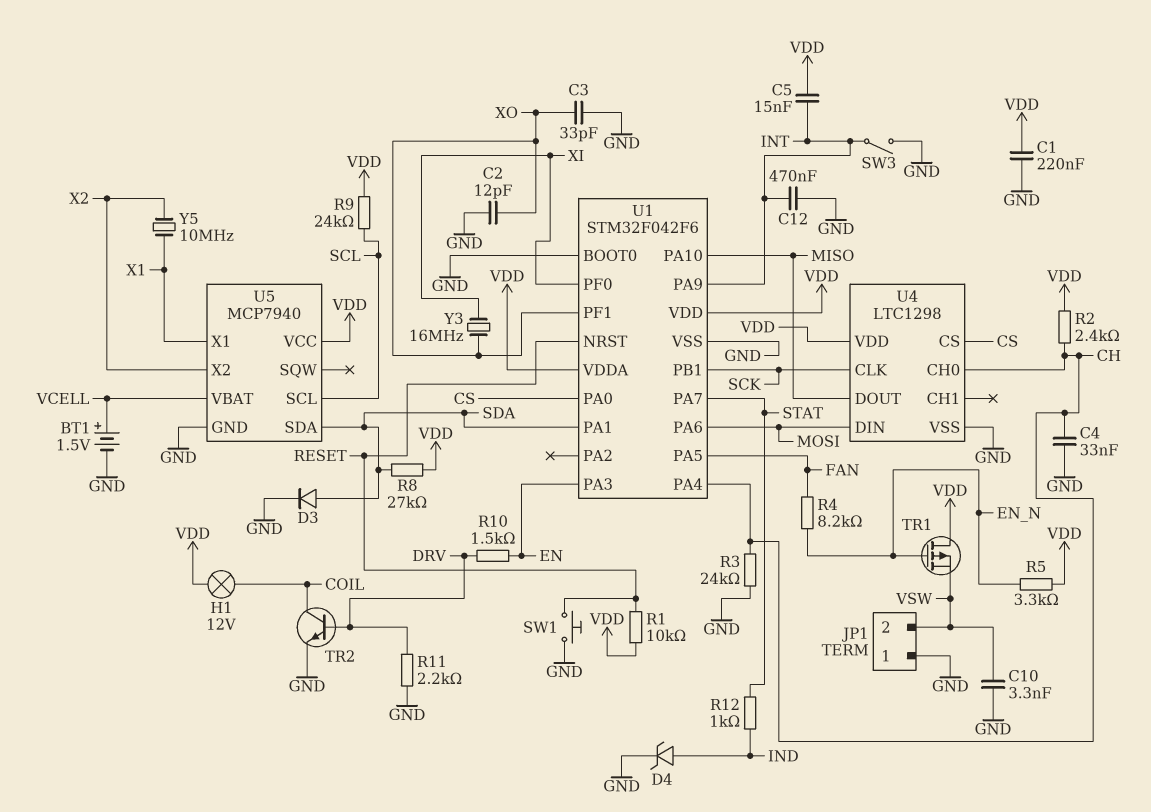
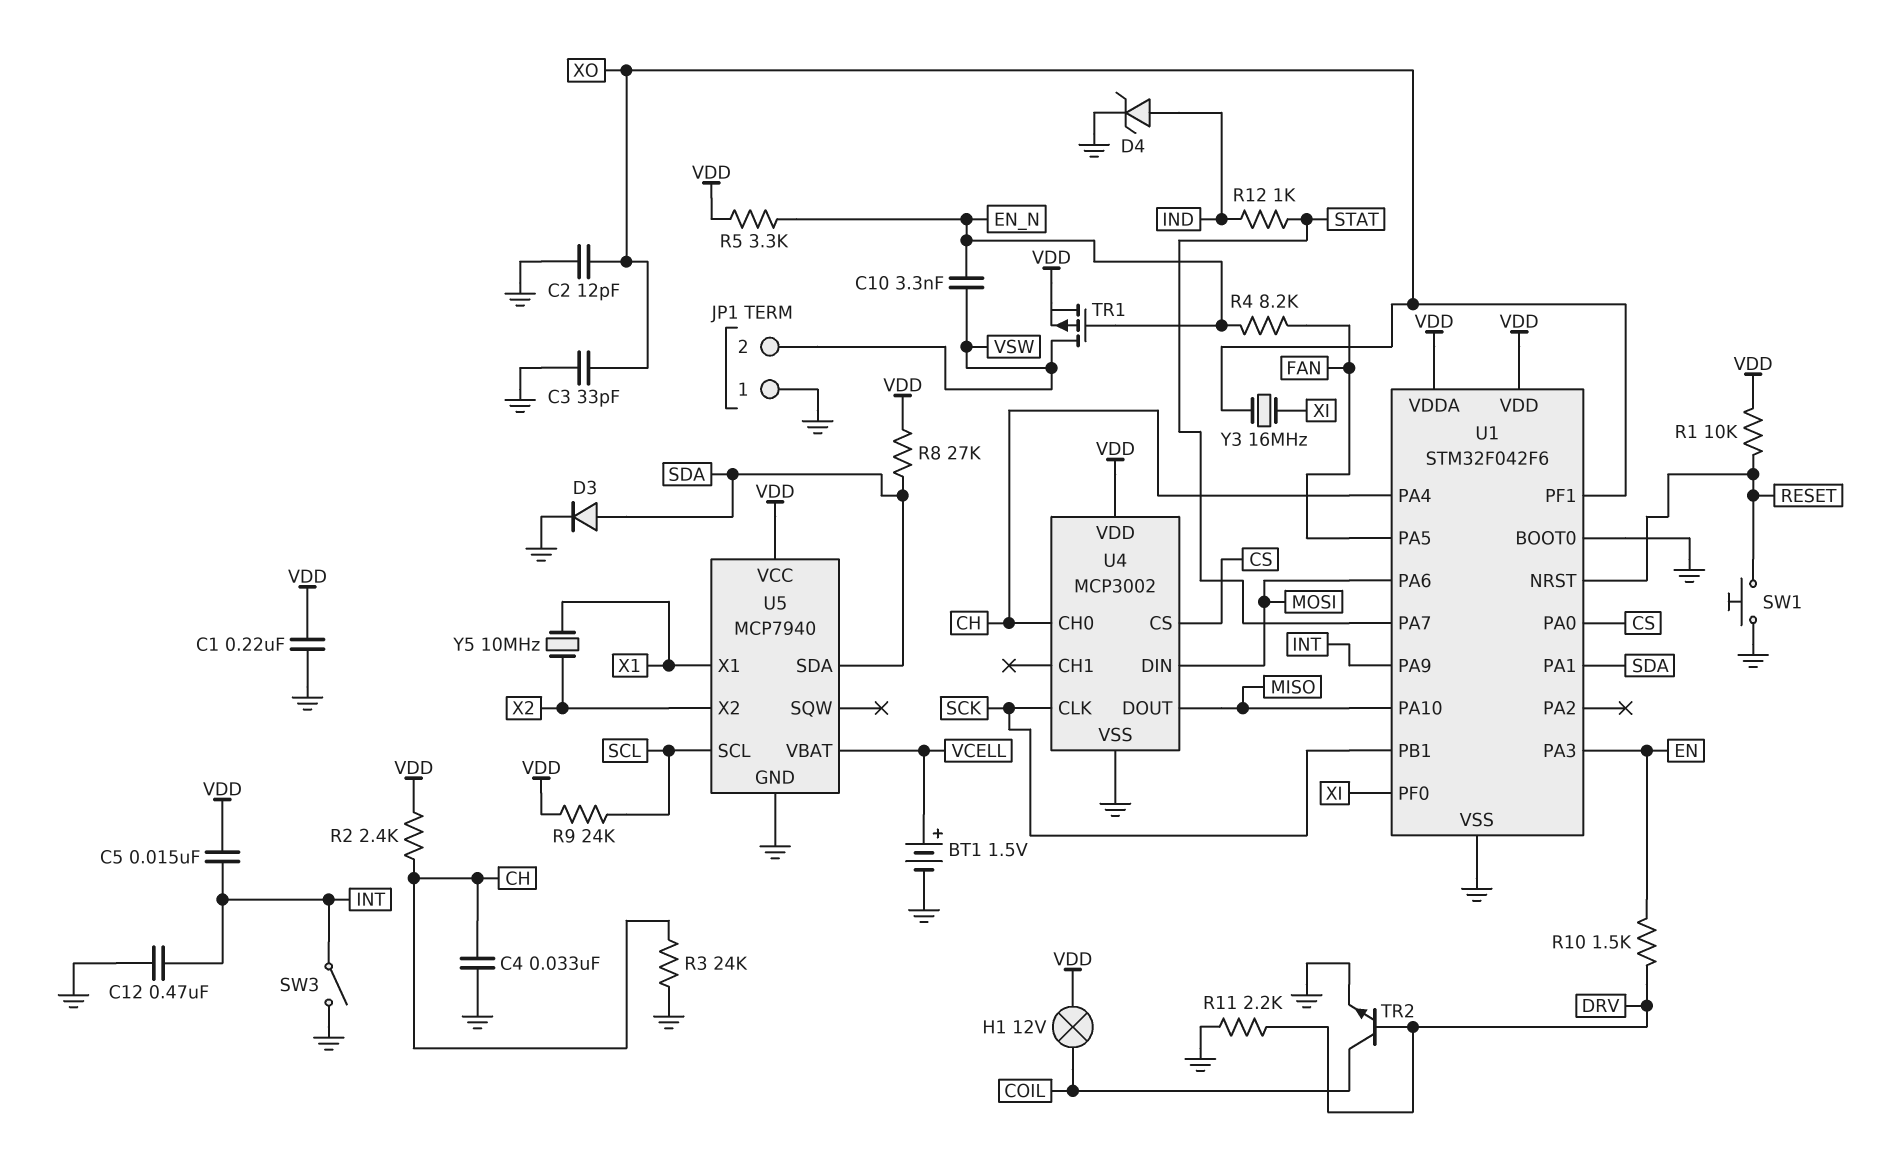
C10: 3.3nF (GND, VSW) -> 3.3nF (EN_N, VSW)
TR1: PMOS (G EN_N, D VDD, S VSW) -> PMOS (G EN_N, D VSW, S VDD)
U4: LTC1298 -> MCP3002

